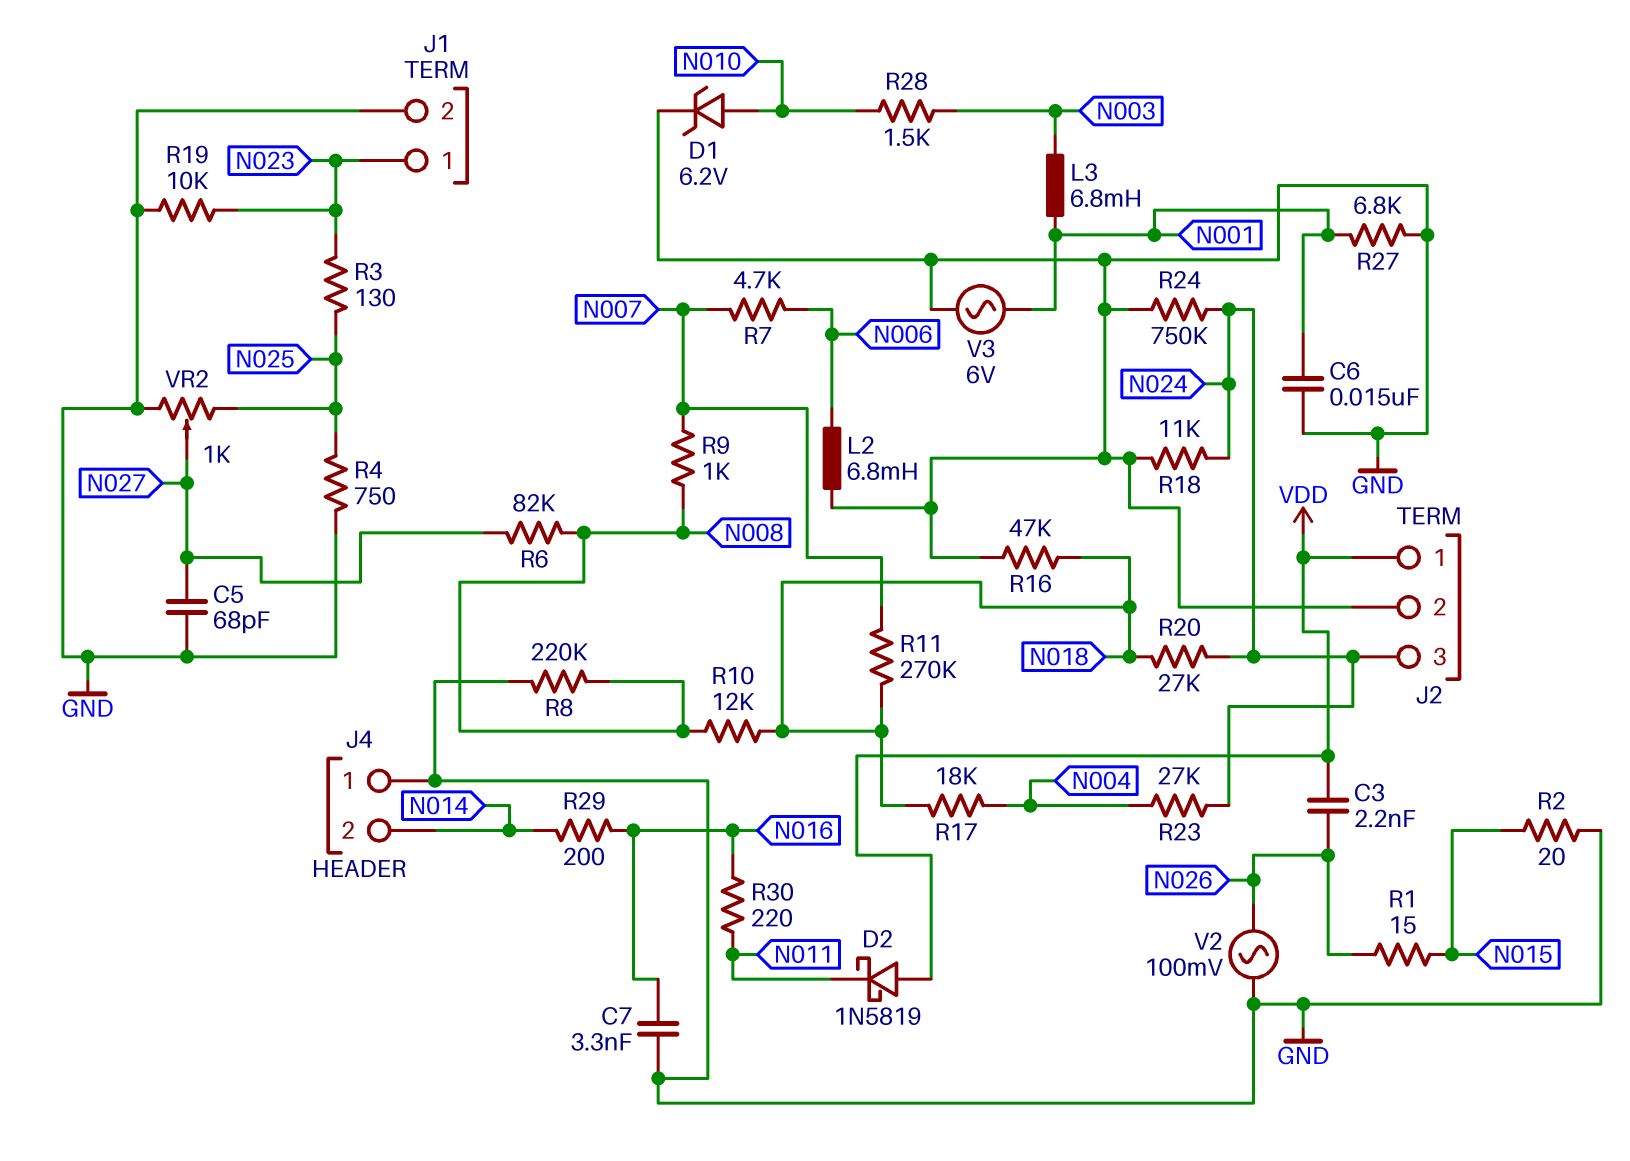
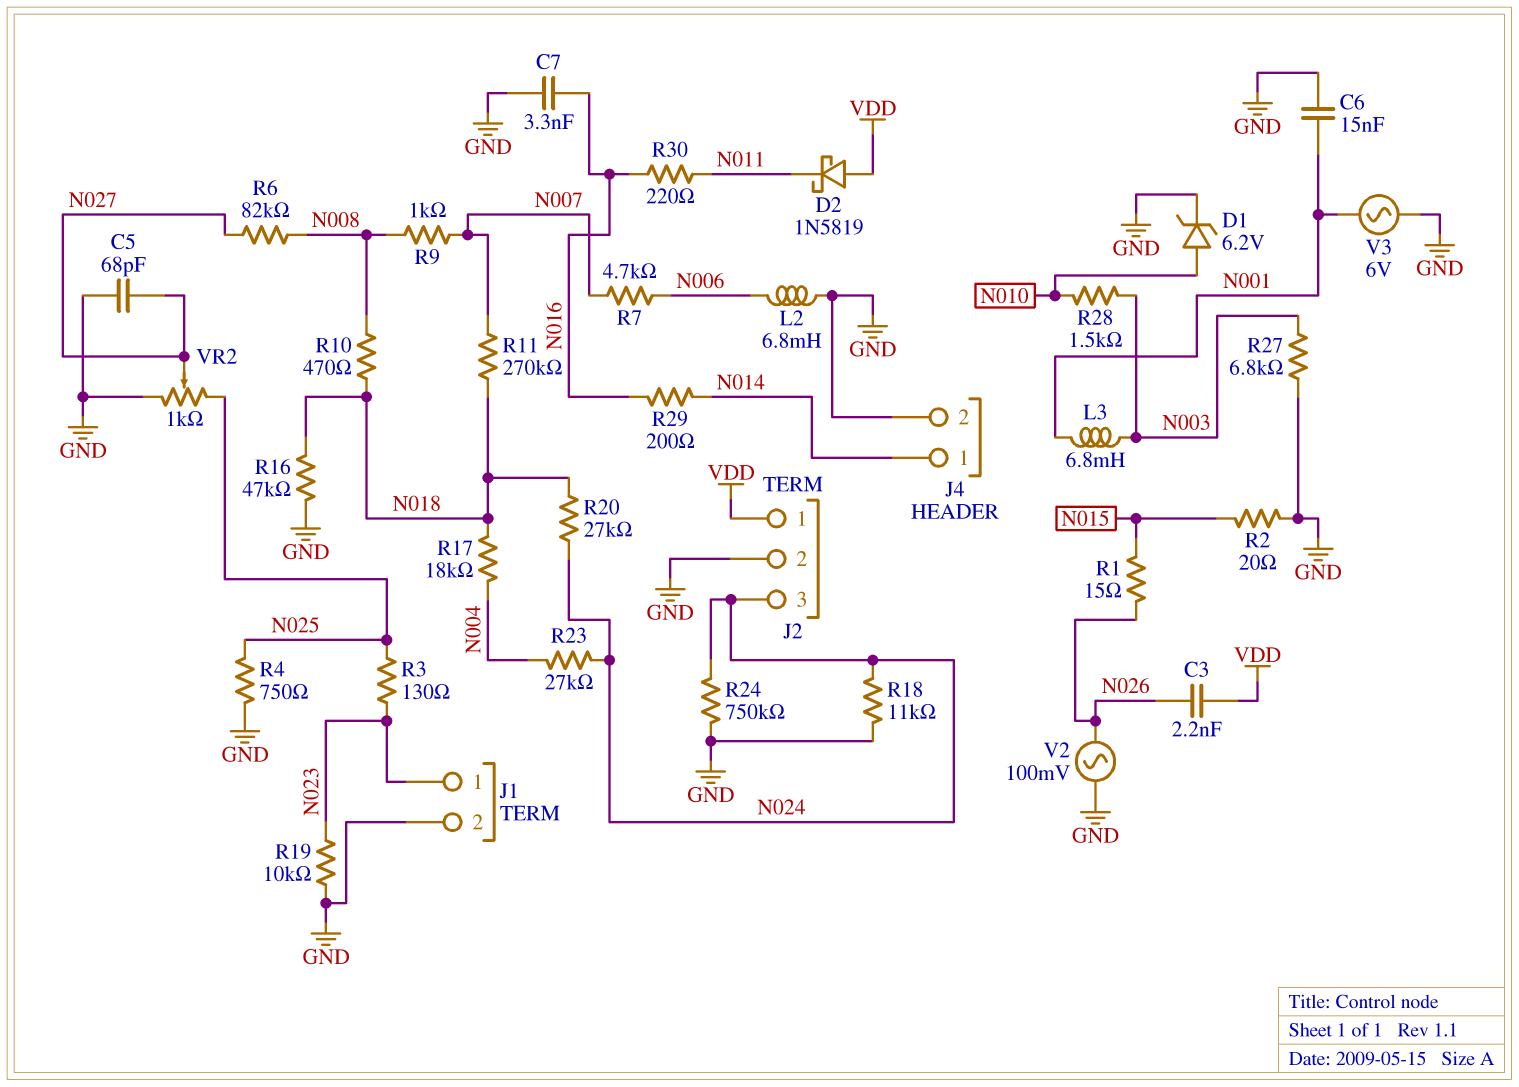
J4 pin 1: GND -> N014
J4 pin 2: N014 -> GND
R8: 220k (GND, N008) -> none
R10: 12k (N008, N018) -> 470 (N008, N018)
R27: 6.8k (GND, N001) -> 6.8k (GND, N003)

